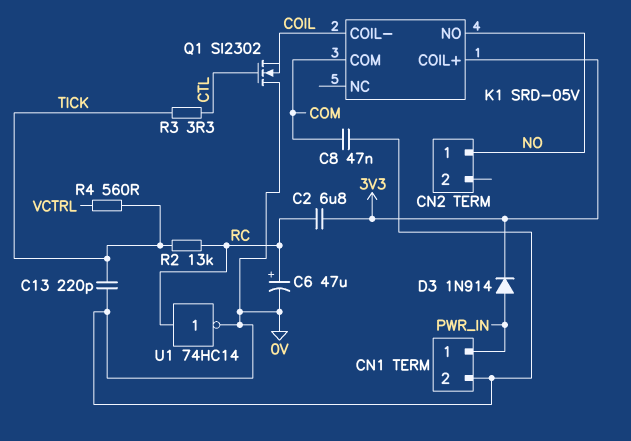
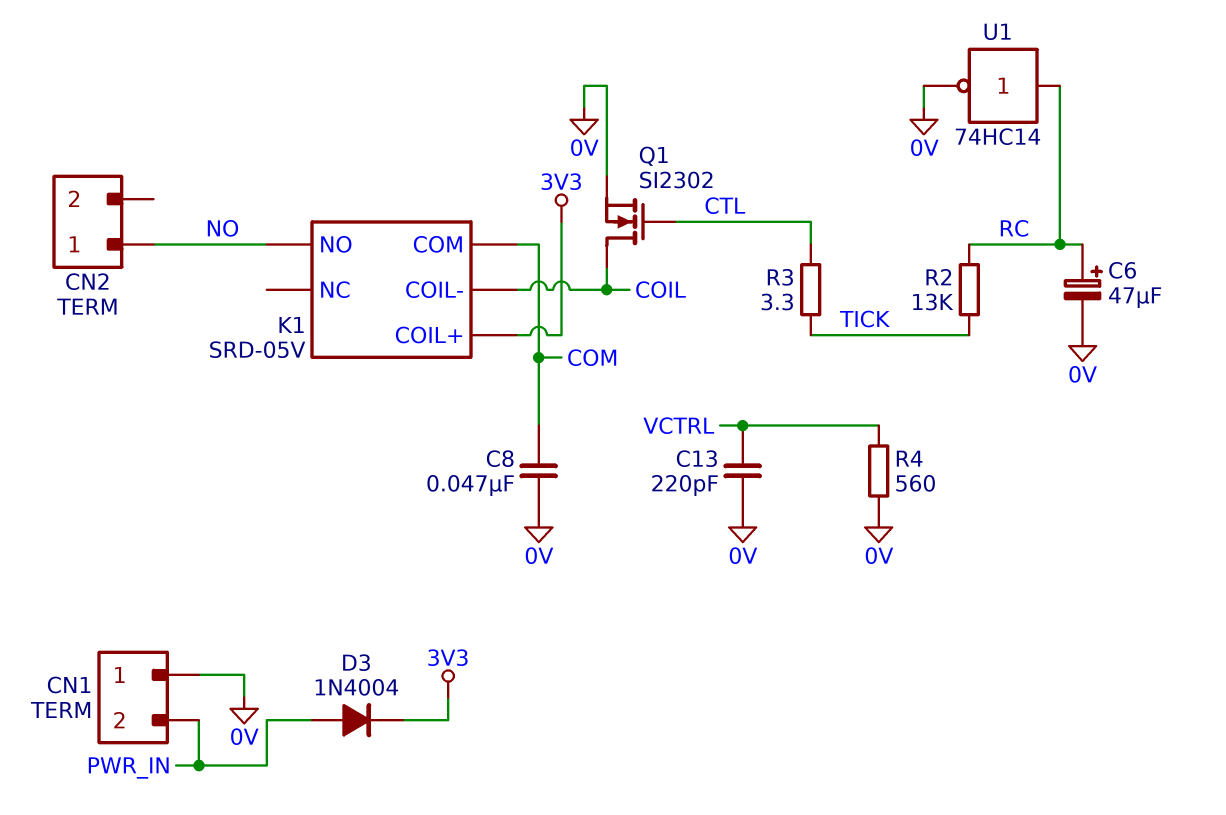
C2: 6.8uF (3V3, RC) -> none
C13: 220pF (0V, TICK) -> 220pF (0V, VCTRL)
CN1 pin 1: PWR_IN -> 0V
CN1 pin 2: 0V -> PWR_IN
D3: diode 1N914 (A PWR_IN, K 3V3) -> diode 1N4004 (A PWR_IN, K 3V3)
Q1: NMOS SI2302 (G CTL, D 0V, S COIL) -> NMOS SI2302 (G CTL, D COIL, S 0V)
R4: 560 (TICK, VCTRL) -> 560 (0V, VCTRL)

